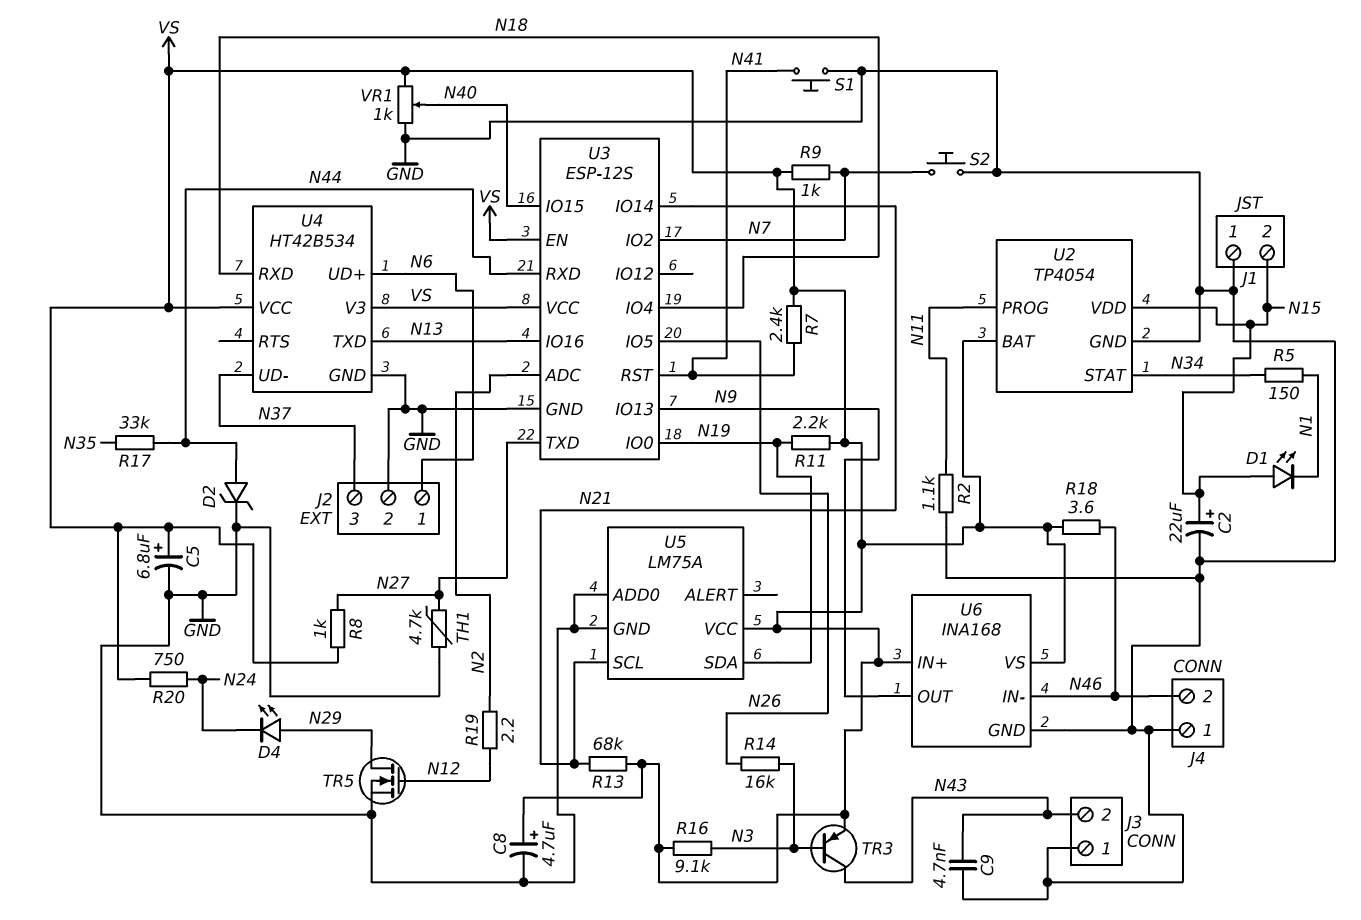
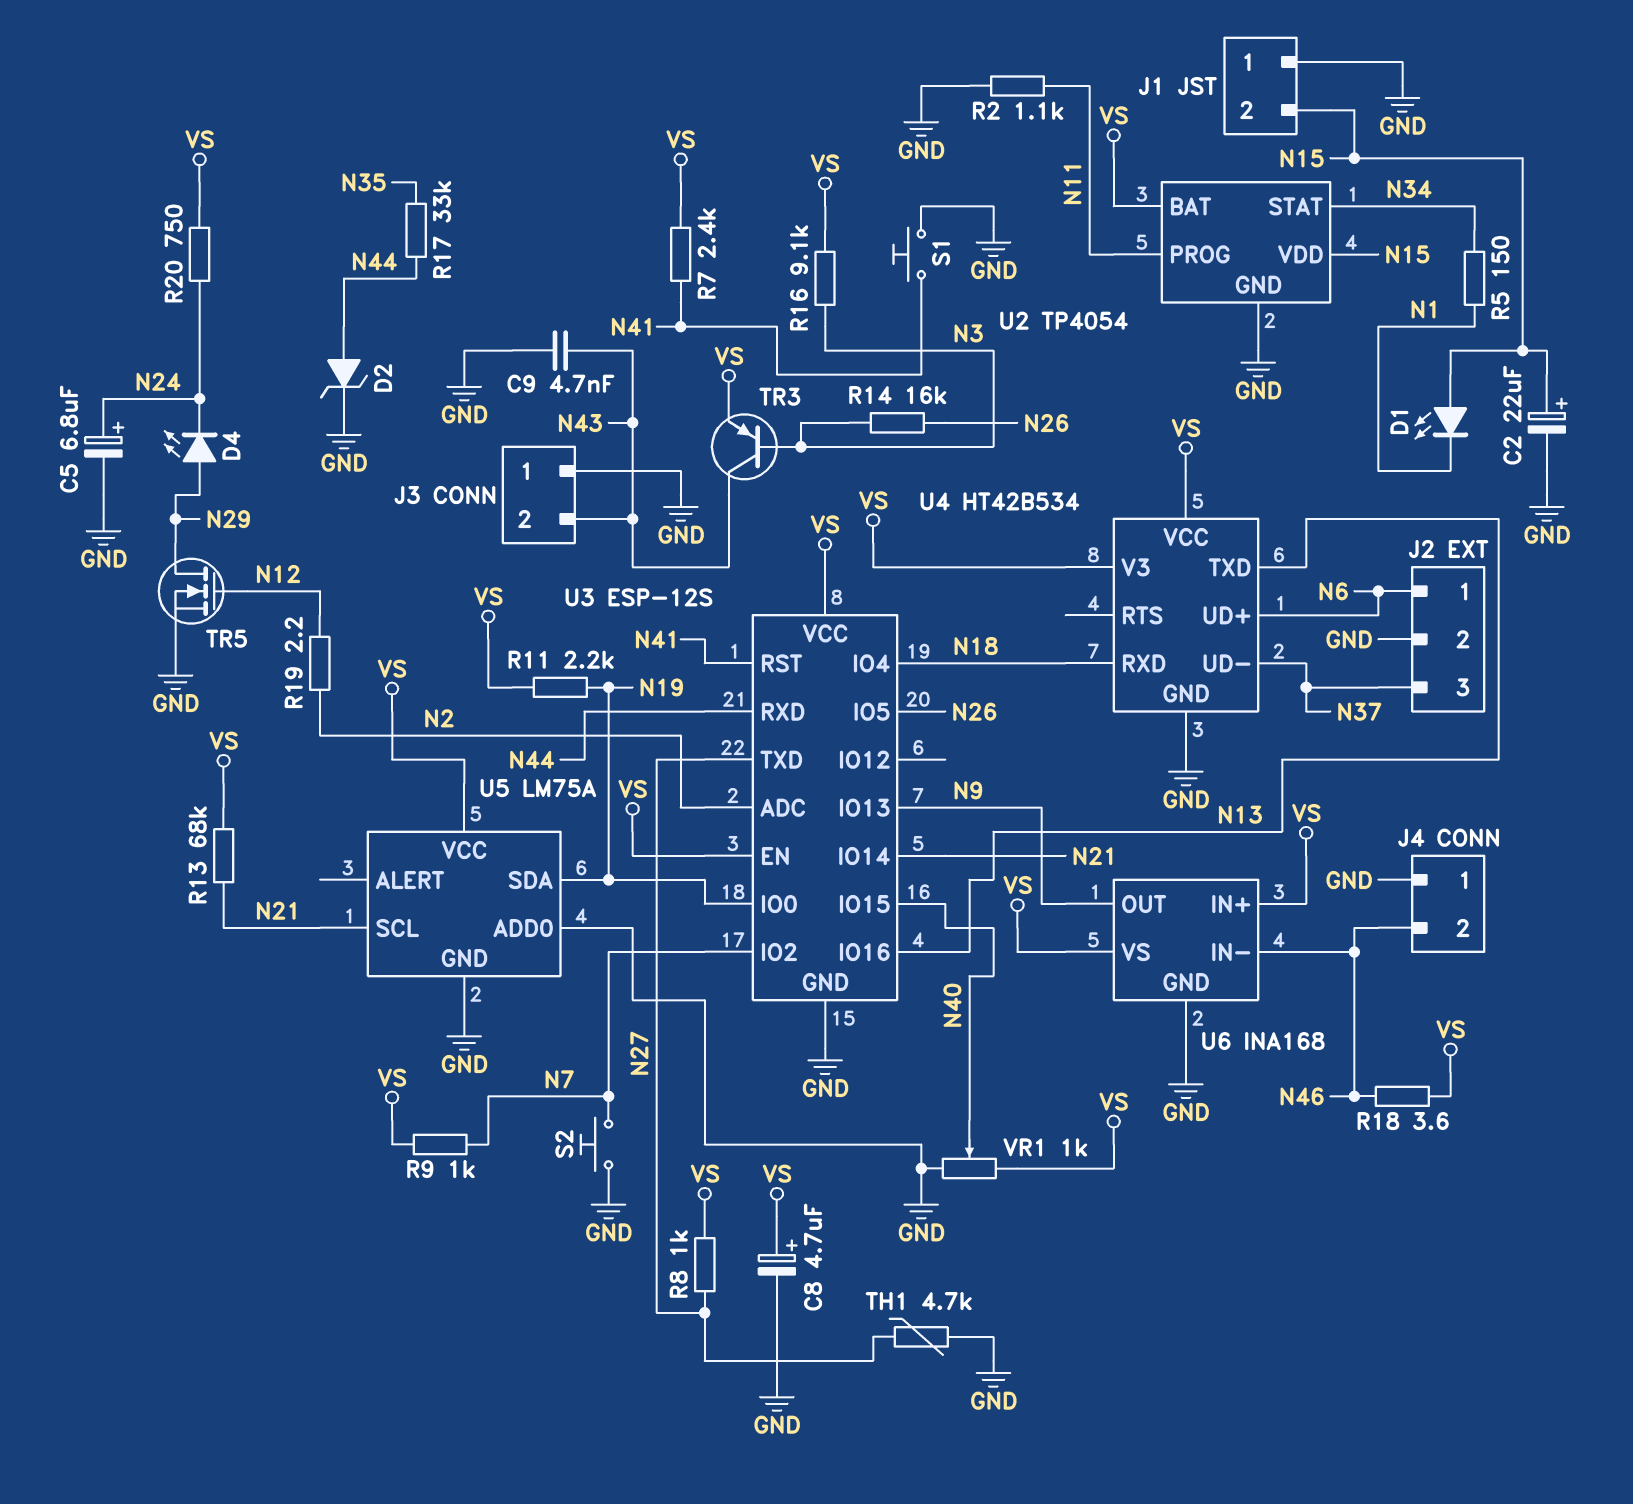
C5: 6.8uF (plus VS, minus GND) -> 6.8uF (plus N24, minus GND)

